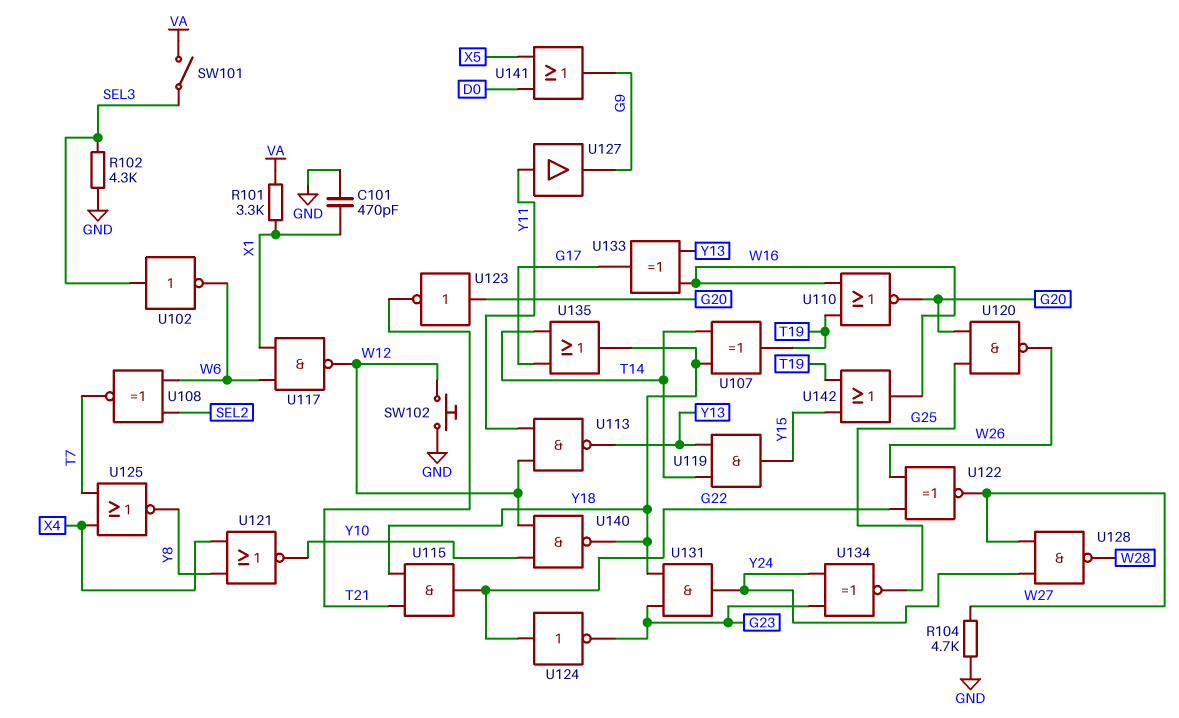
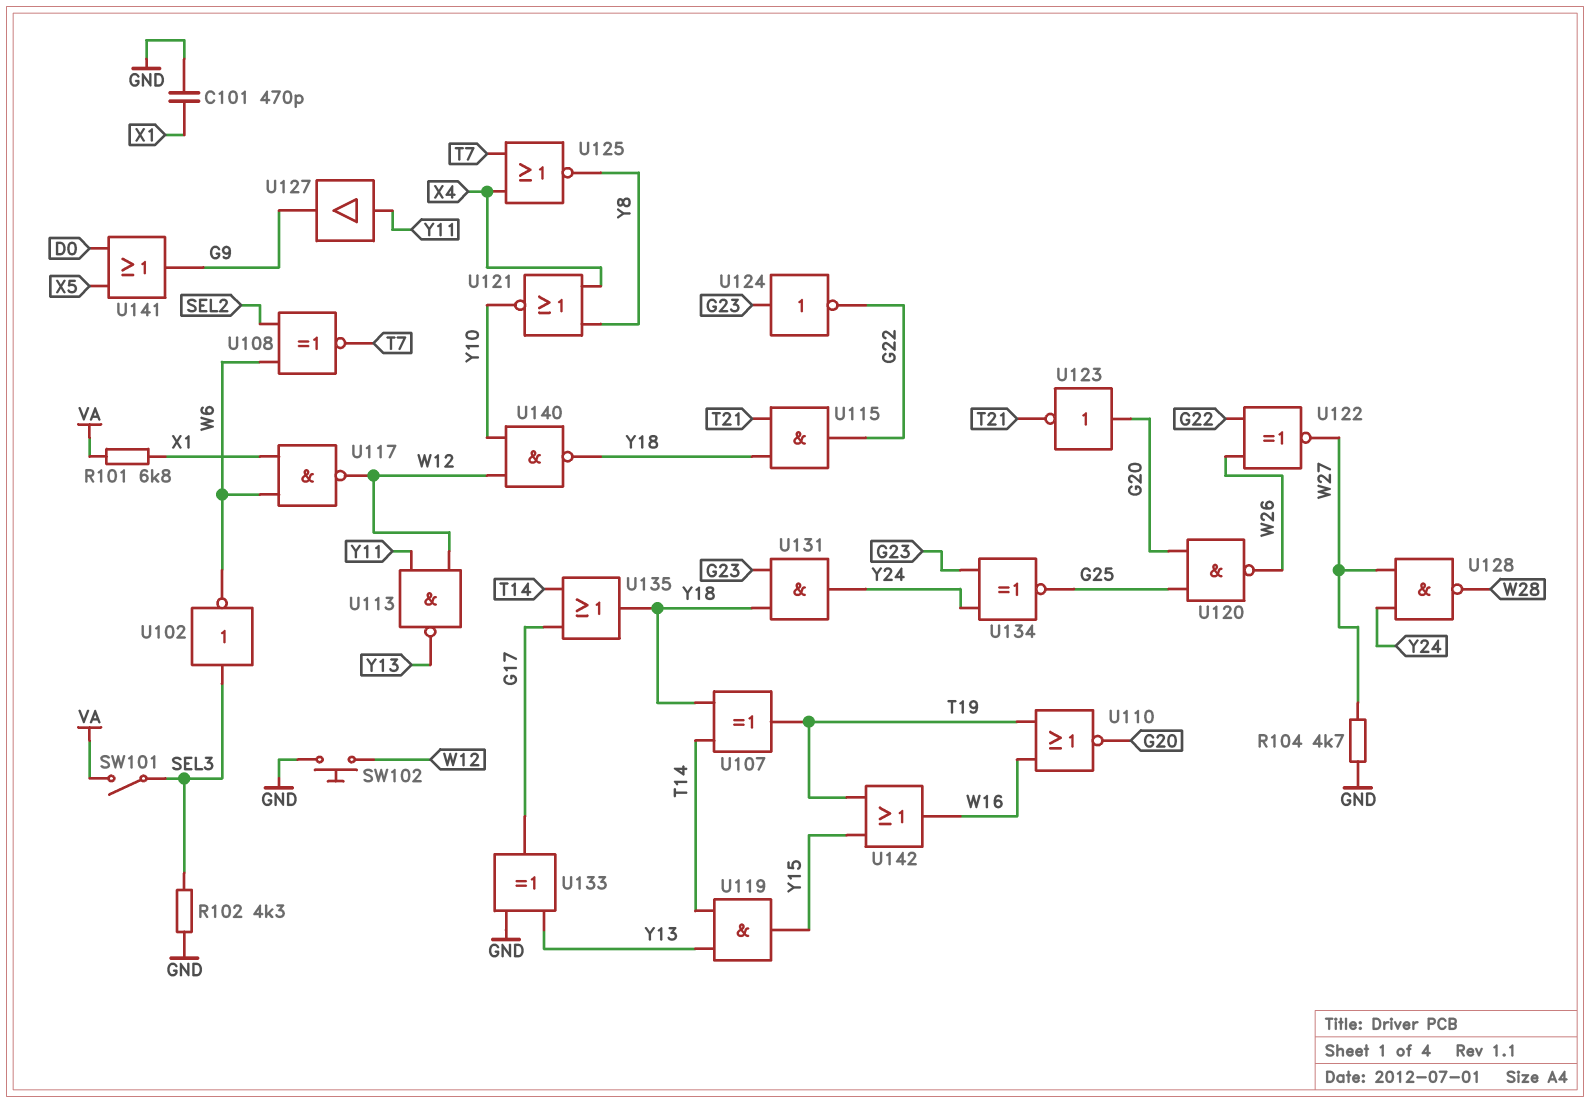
R101: 3.3k (VA, X1) -> 6.8k (VA, X1)
U124: NOT (in G22, out G23) -> NOT (in G23, out G22)
U133: XOR (in W16, in Y13, out G17) -> XOR (in GND, in Y13, out G17)

